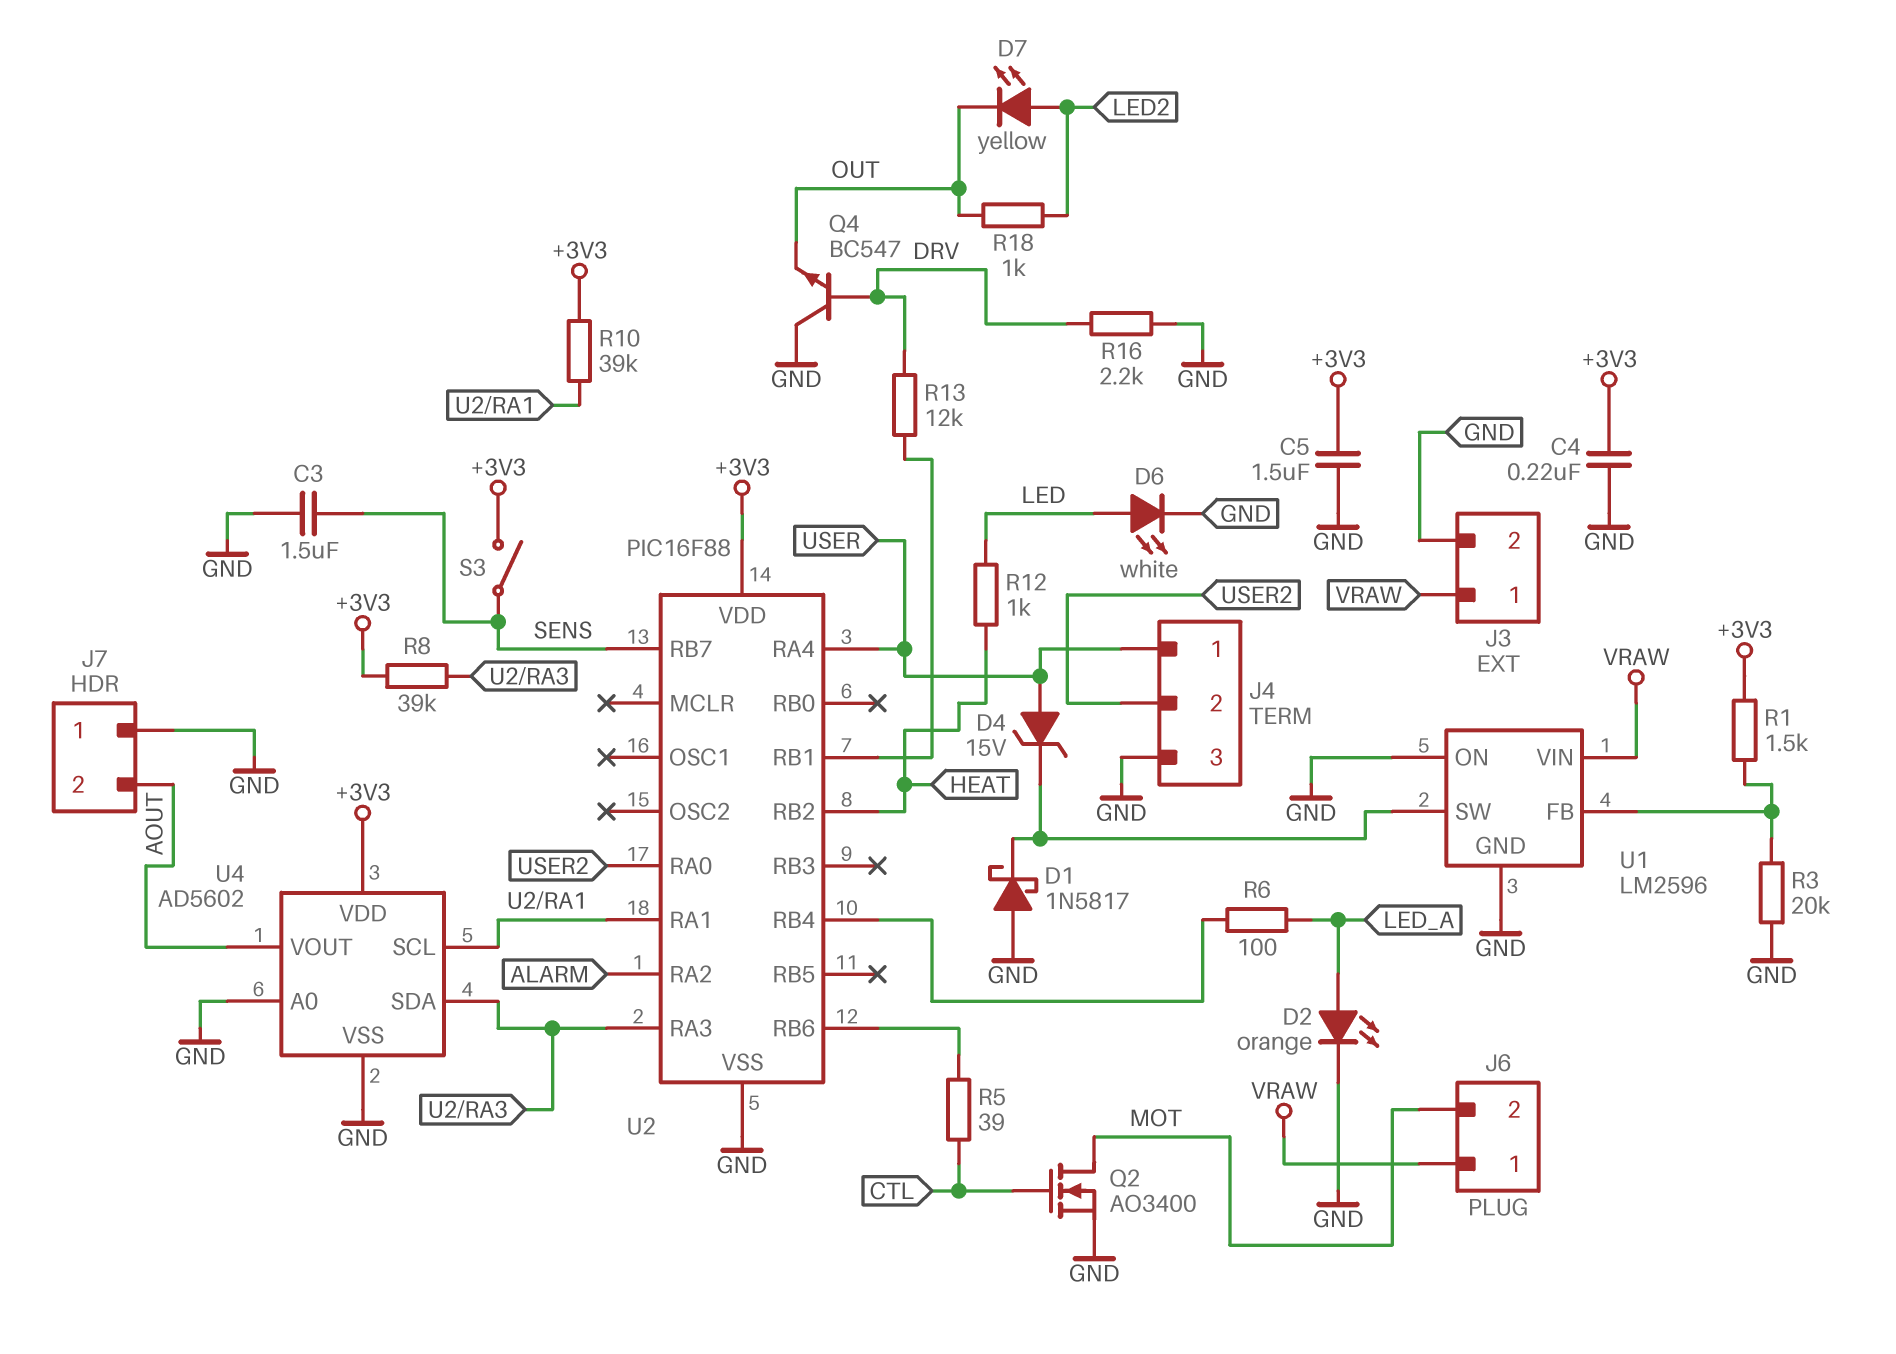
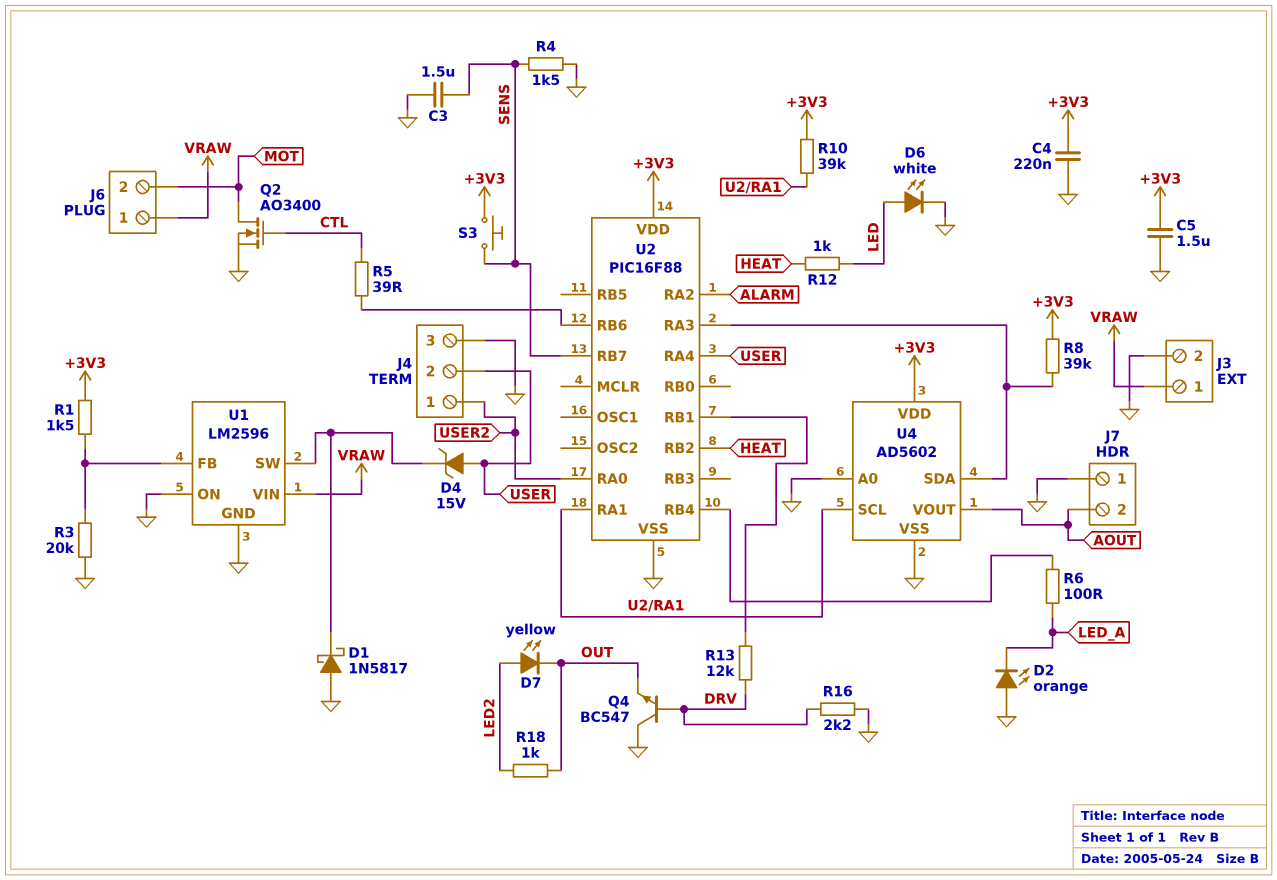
D2: LED orange (A LED_A, K GND) -> LED orange (A GND, K LED_A)
J4 pin 1: USER -> USER2
J4 pin 2: USER2 -> USER
R4: none -> 1.5k (GND, SENS)
S3: switch (+3V3, SENS) -> button (+3V3, SENS)

